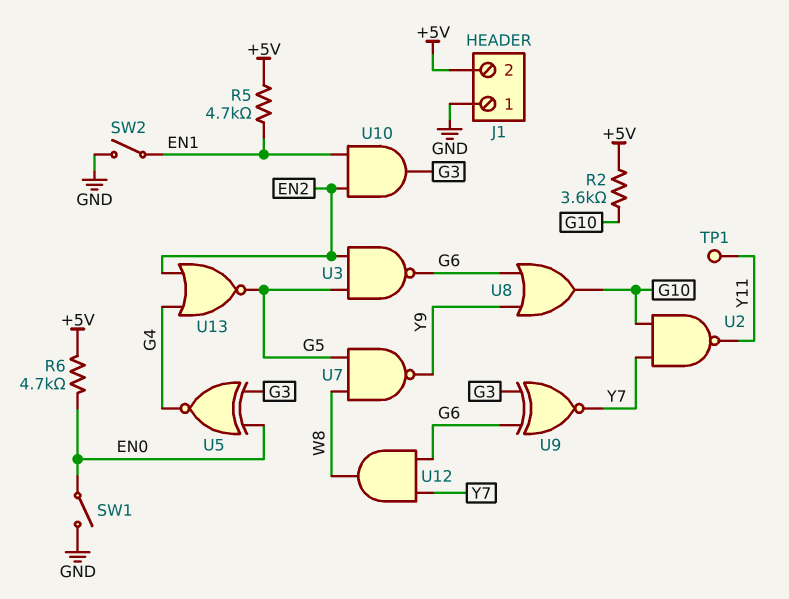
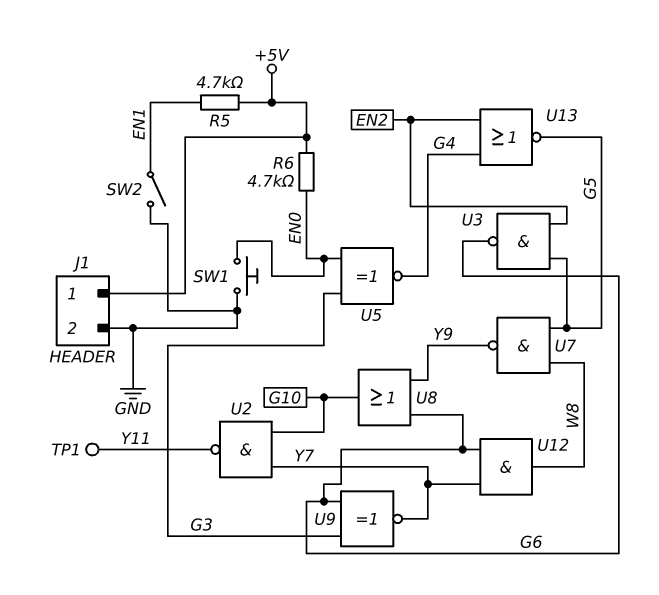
J1 pin 1: GND -> +5V
J1 pin 2: +5V -> GND
R2: 3.6k (+5V, G10) -> none
SW1: switch (EN0, GND) -> button (EN0, GND)
U10: AND (in EN1, in EN2, out G3) -> none

